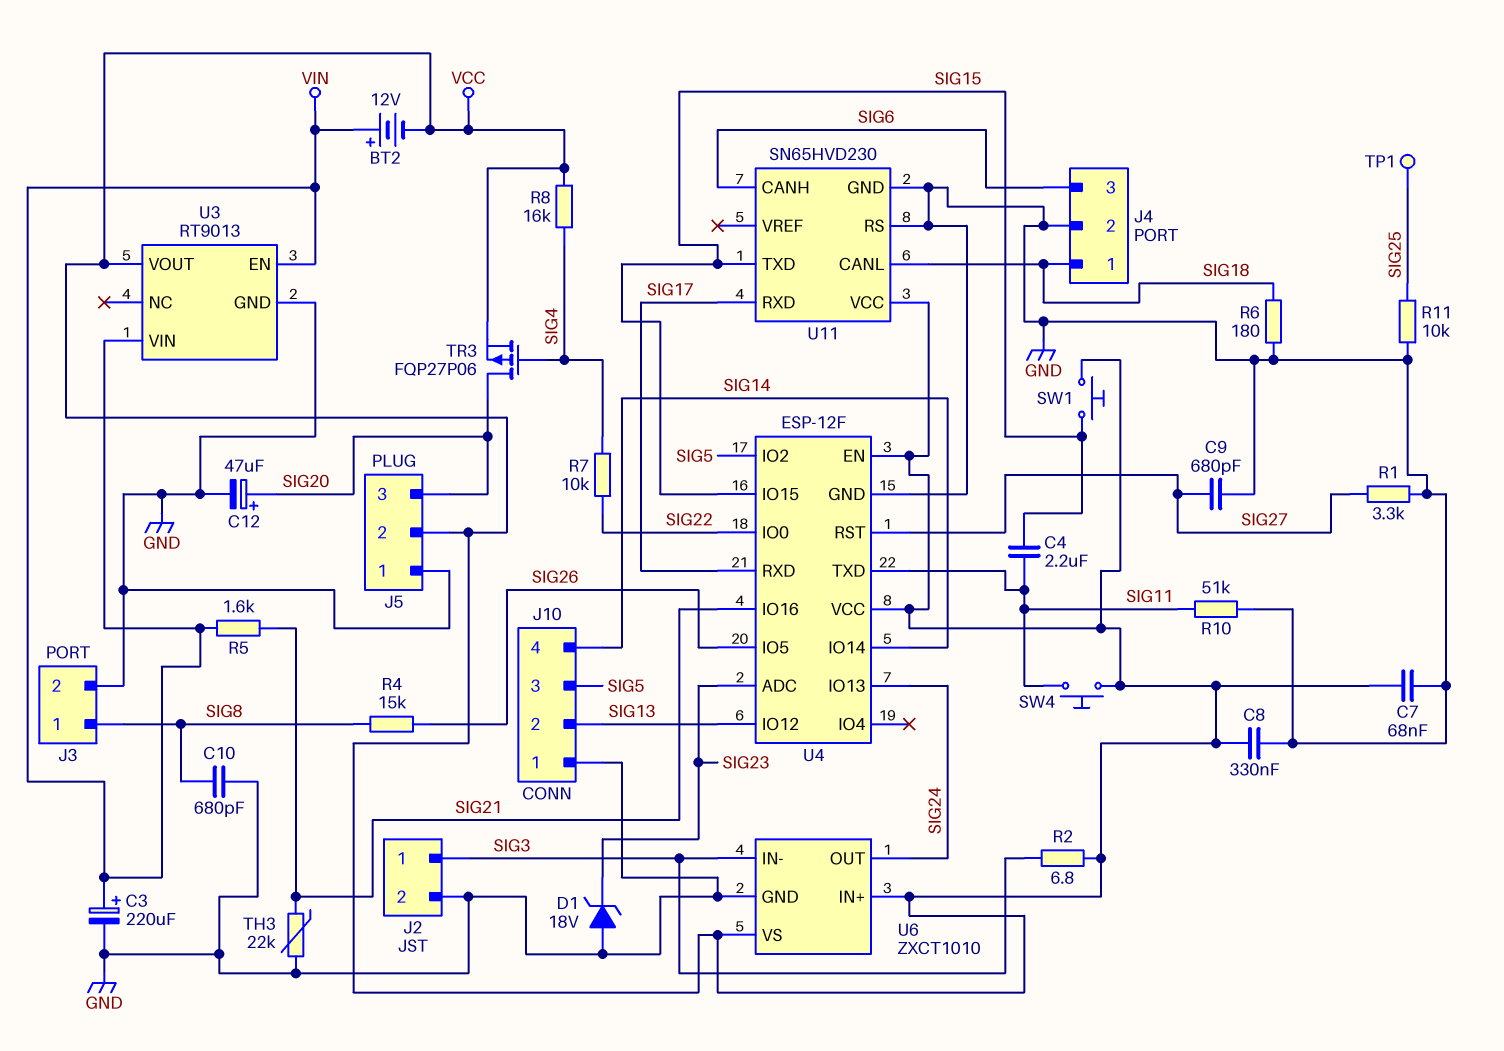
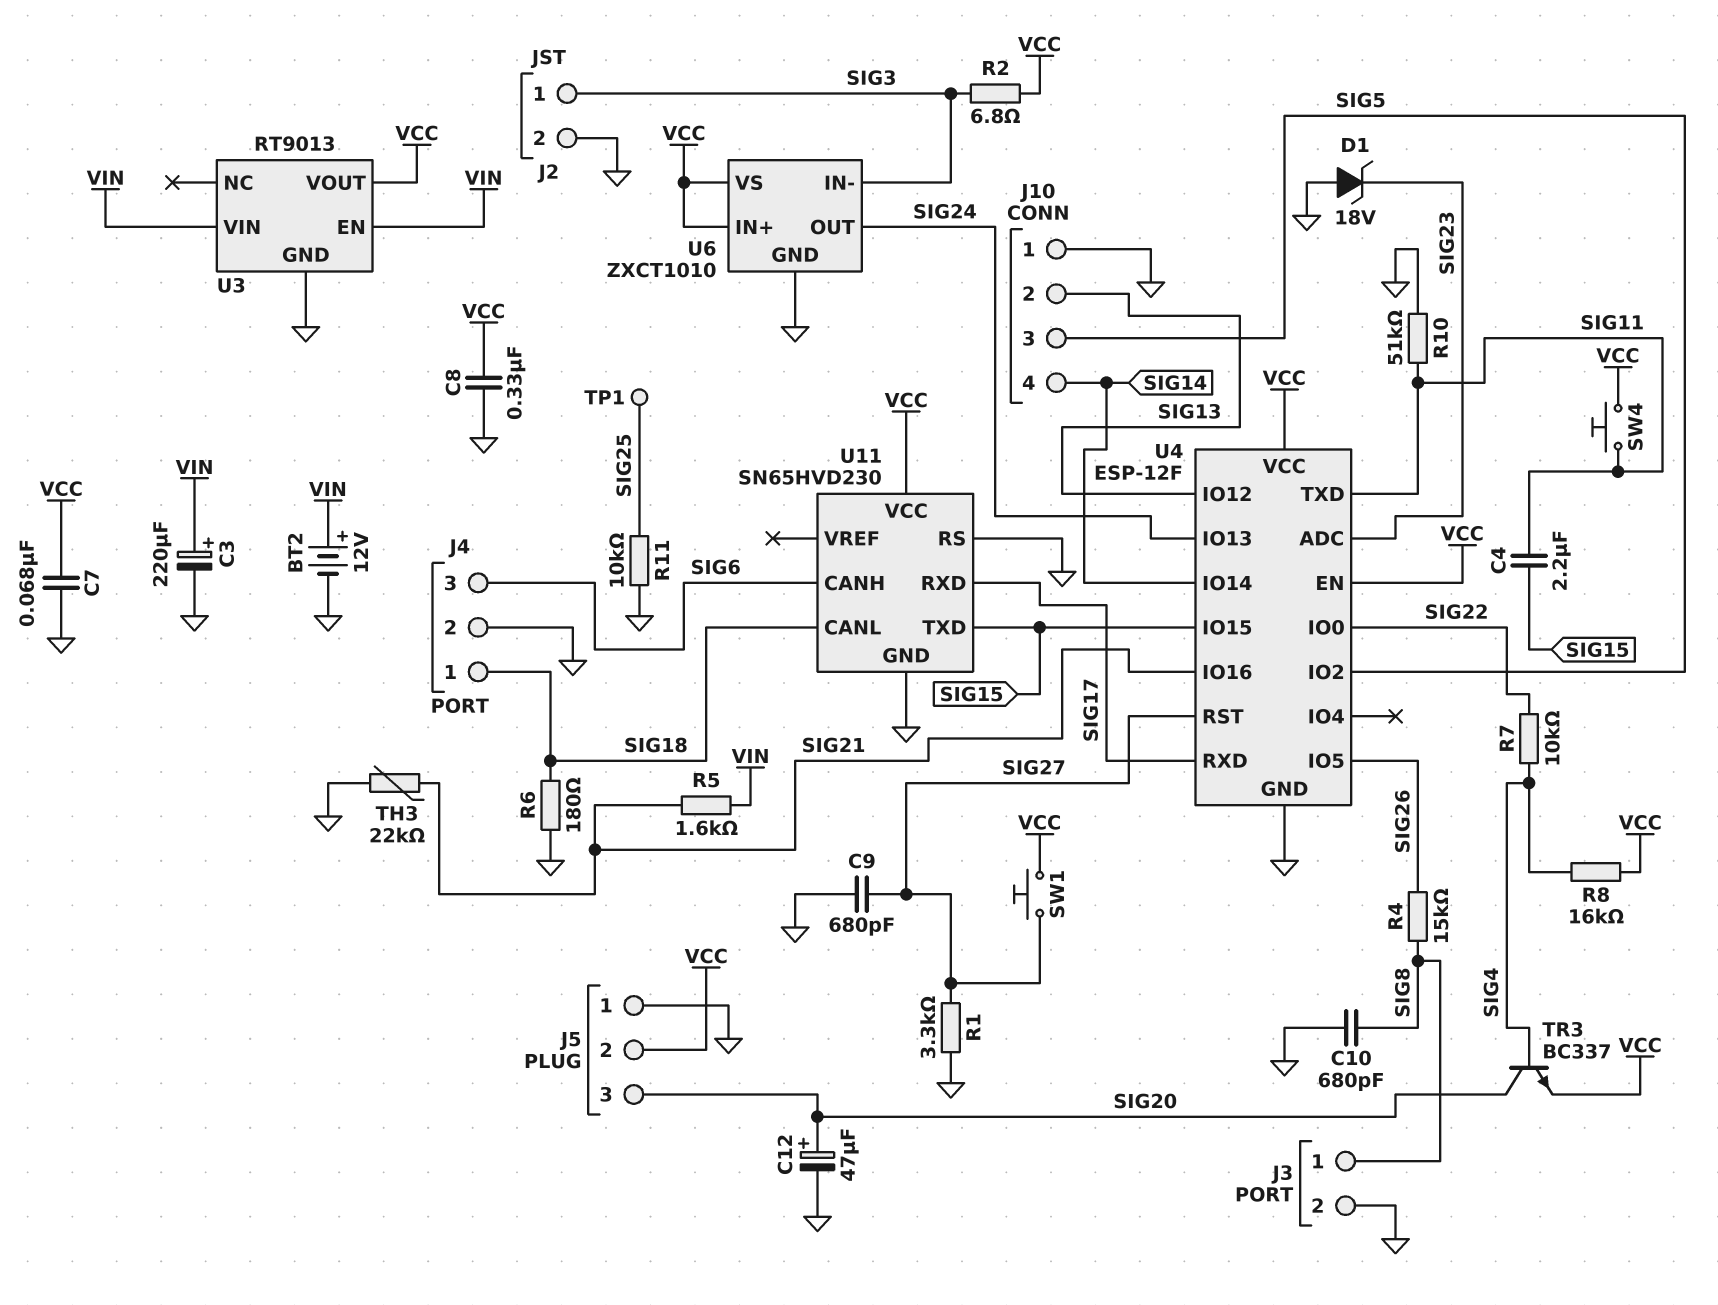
BT2: 12V (plus VIN, minus VCC) -> 12V (plus VIN, minus GND)
SW1: button (SIG15, VCC) -> button (SIG27, VCC)
TR3: PMOS FQP27P06 (G SIG4, D SIG20, S VCC) -> NPN BC337 (B SIG4, C SIG20, E VCC)

